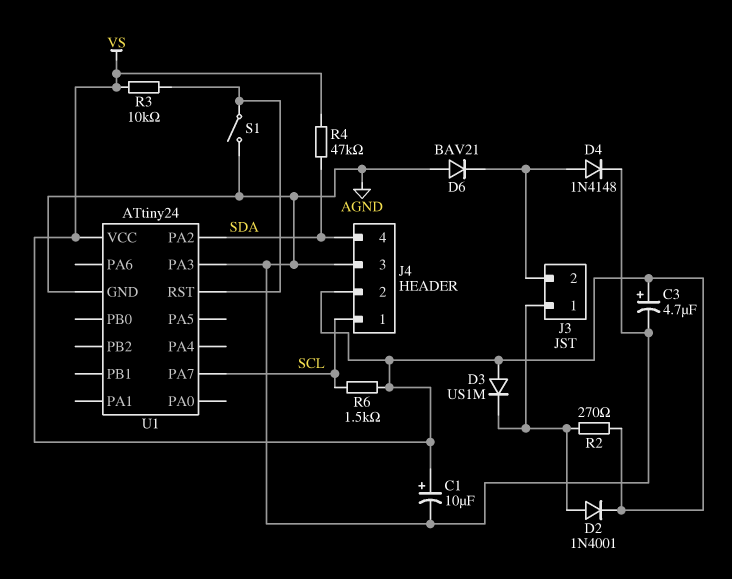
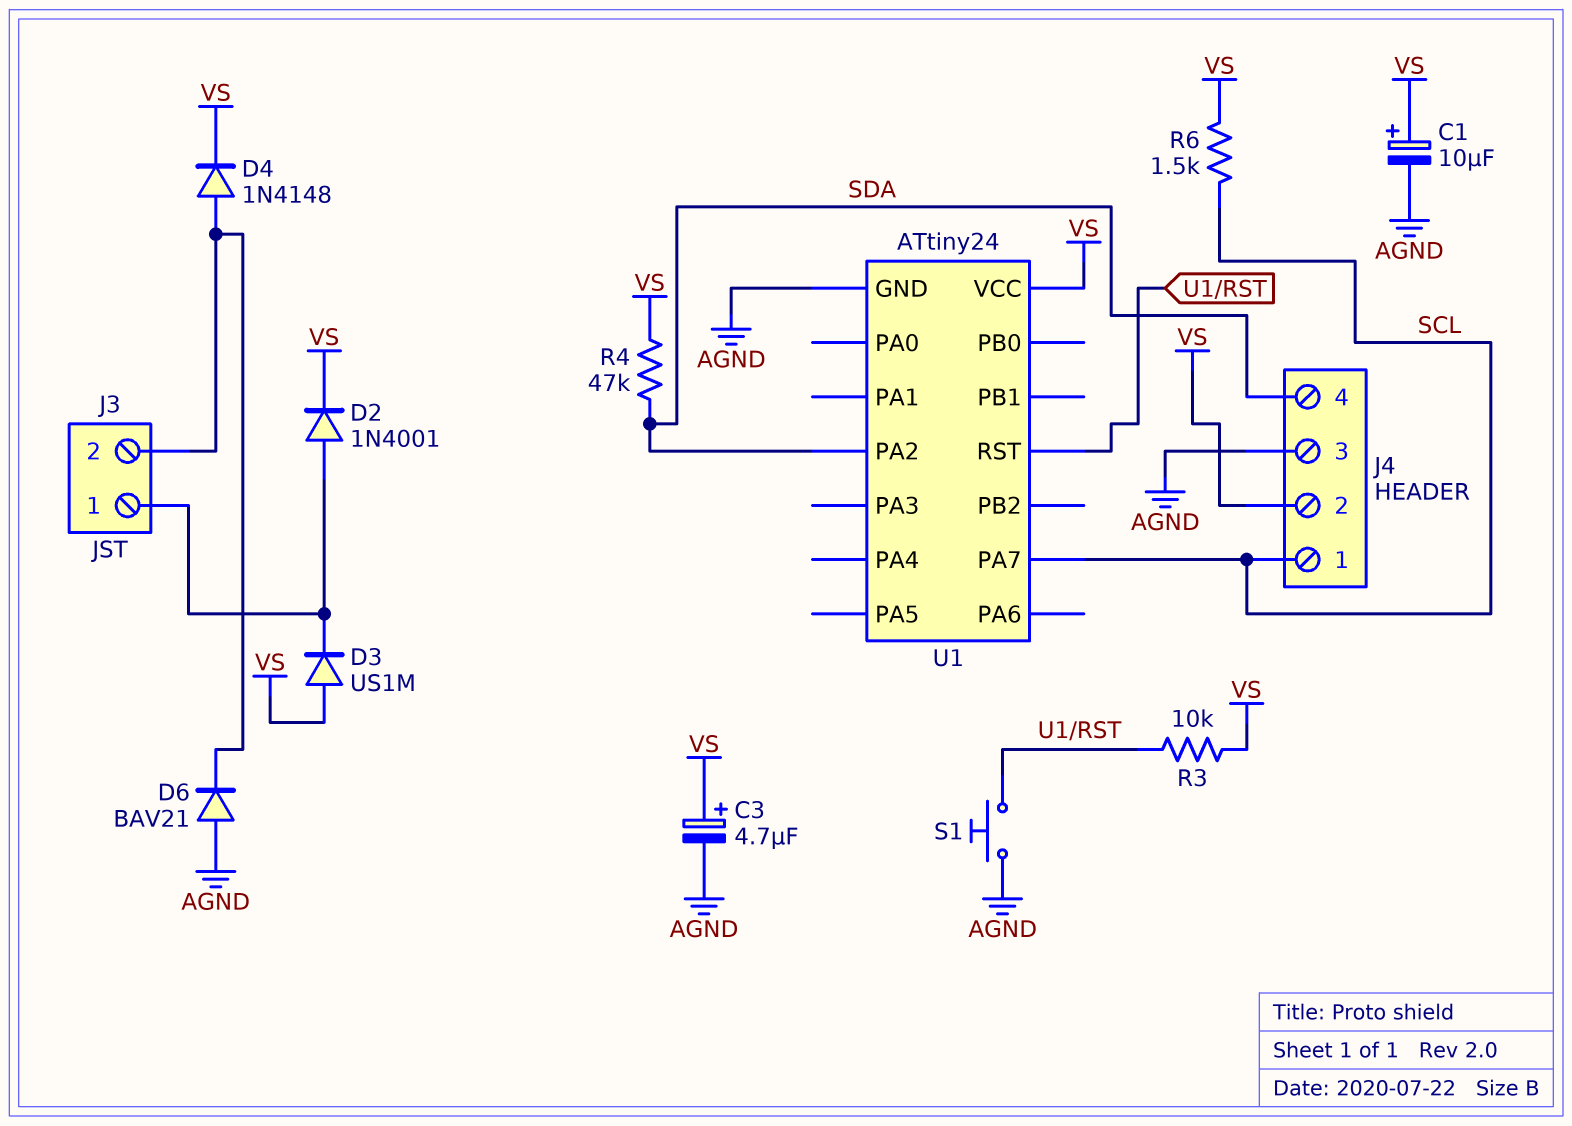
D4: diode 1N4148 (A J3/2, K AGND) -> diode 1N4148 (A J3/2, K VS)
R2: 270 (J3/1, VS) -> none
S1: switch (AGND, U1/RST) -> button (AGND, U1/RST)
U1 pin PA3: AGND -> none

